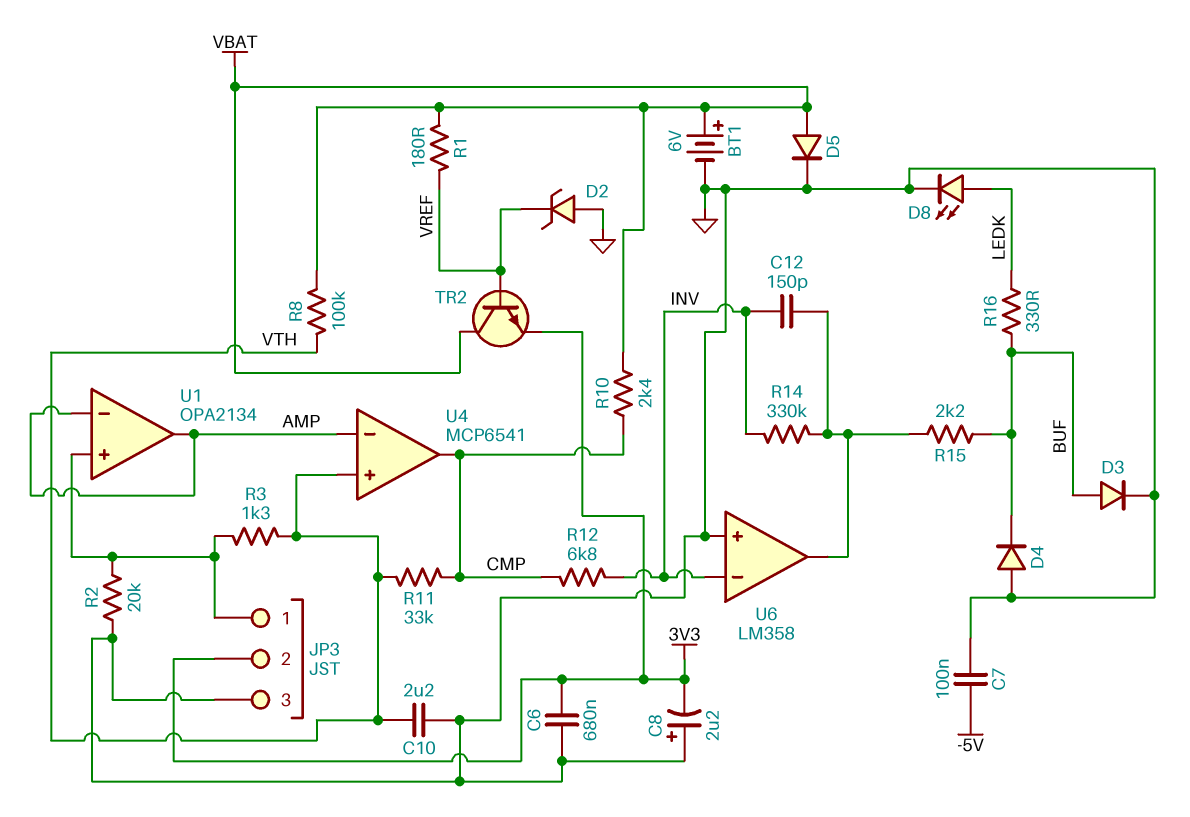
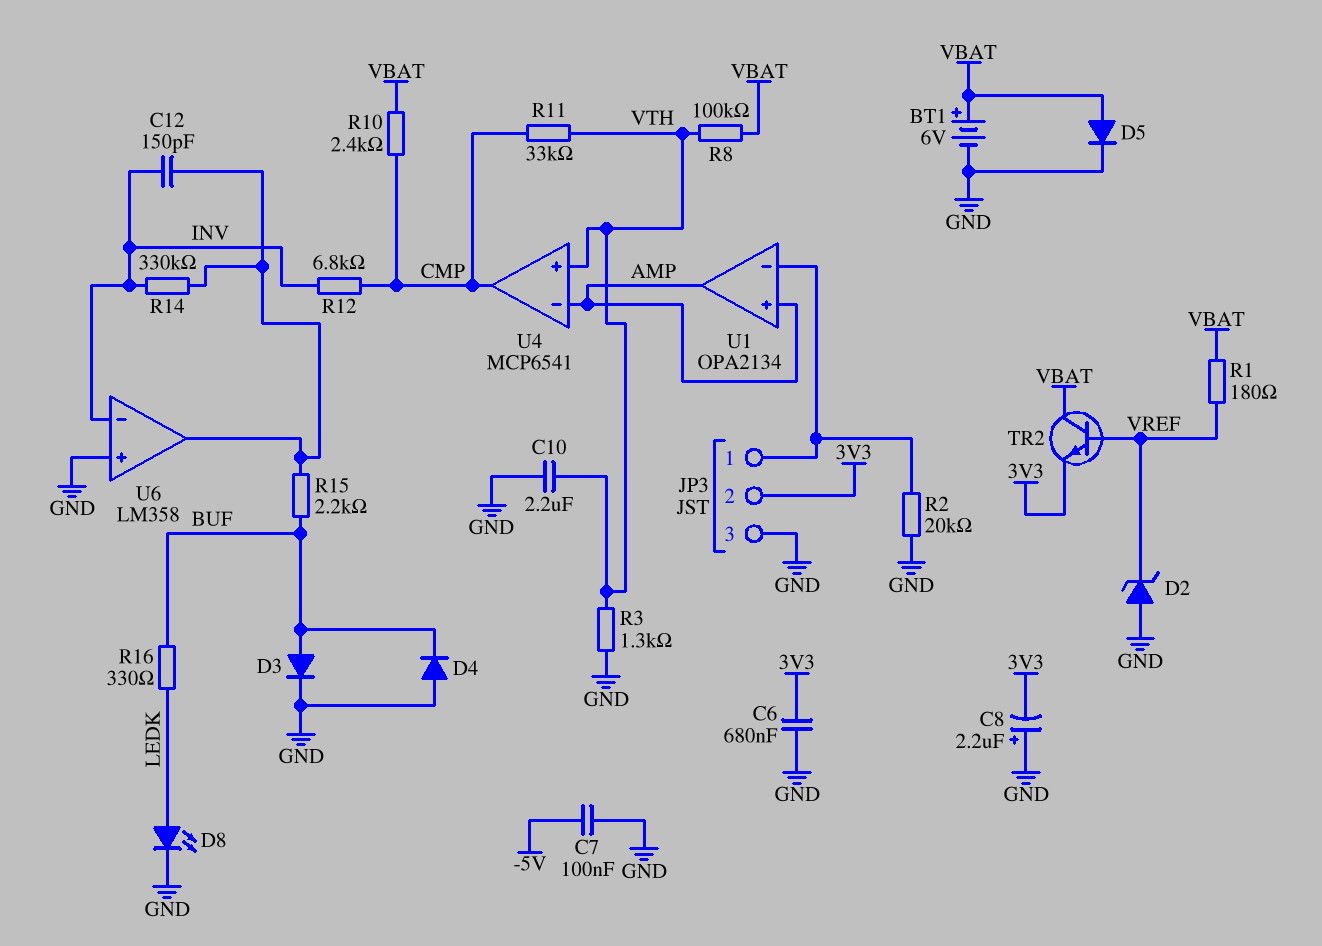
R3: 1.3k (JP3/1, VTH) -> 1.3k (GND, VTH)
U1 pin in+: JP3/1 -> AMP
U1 pin in-: AMP -> JP3/1

